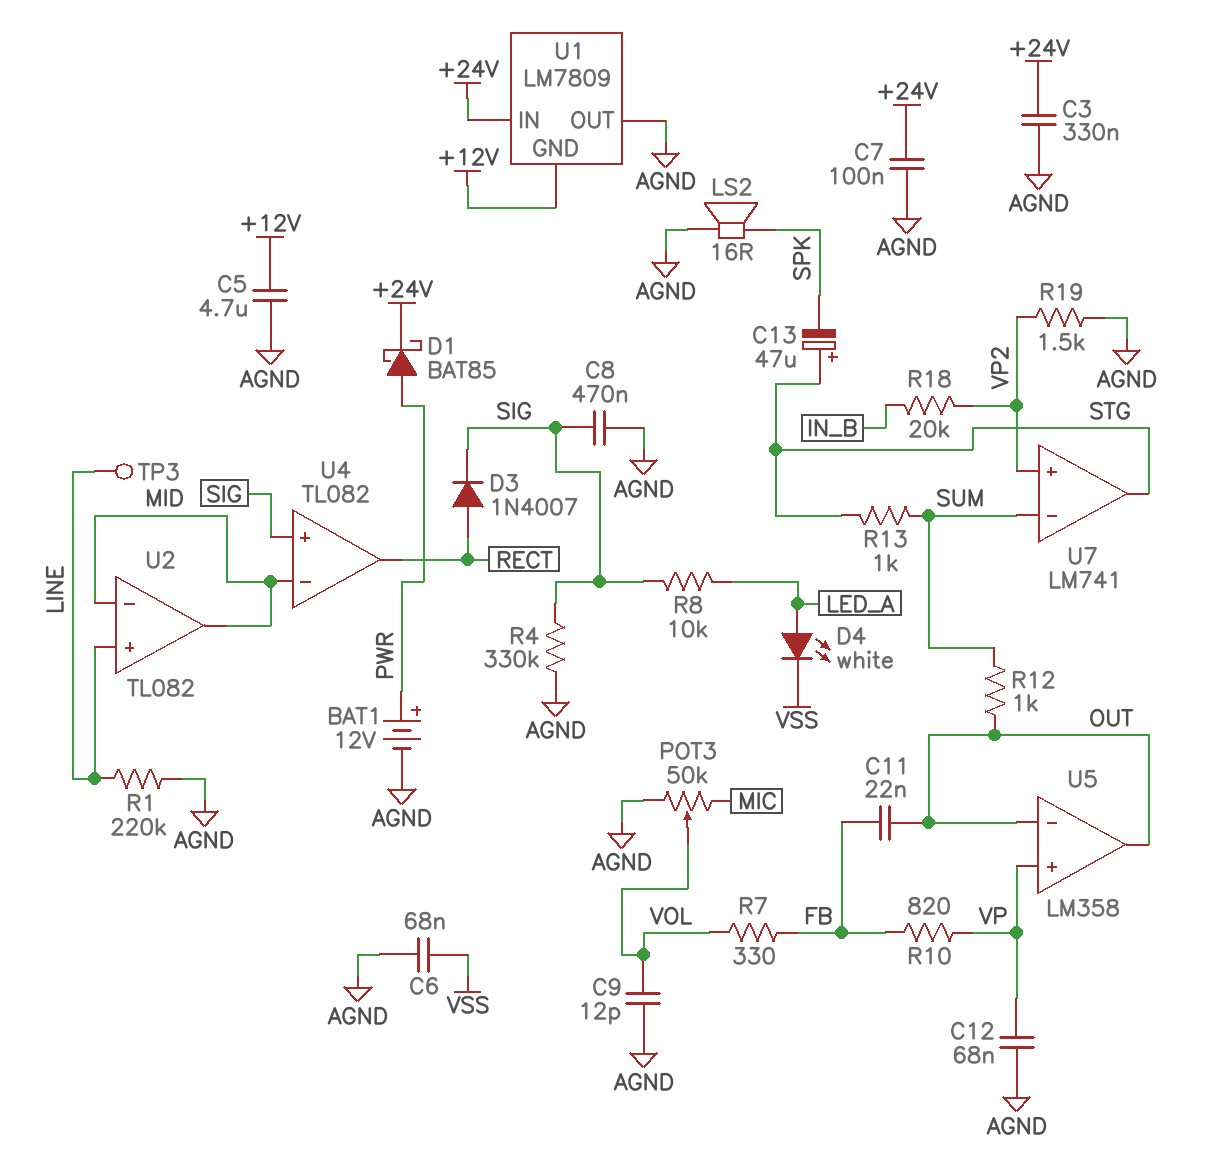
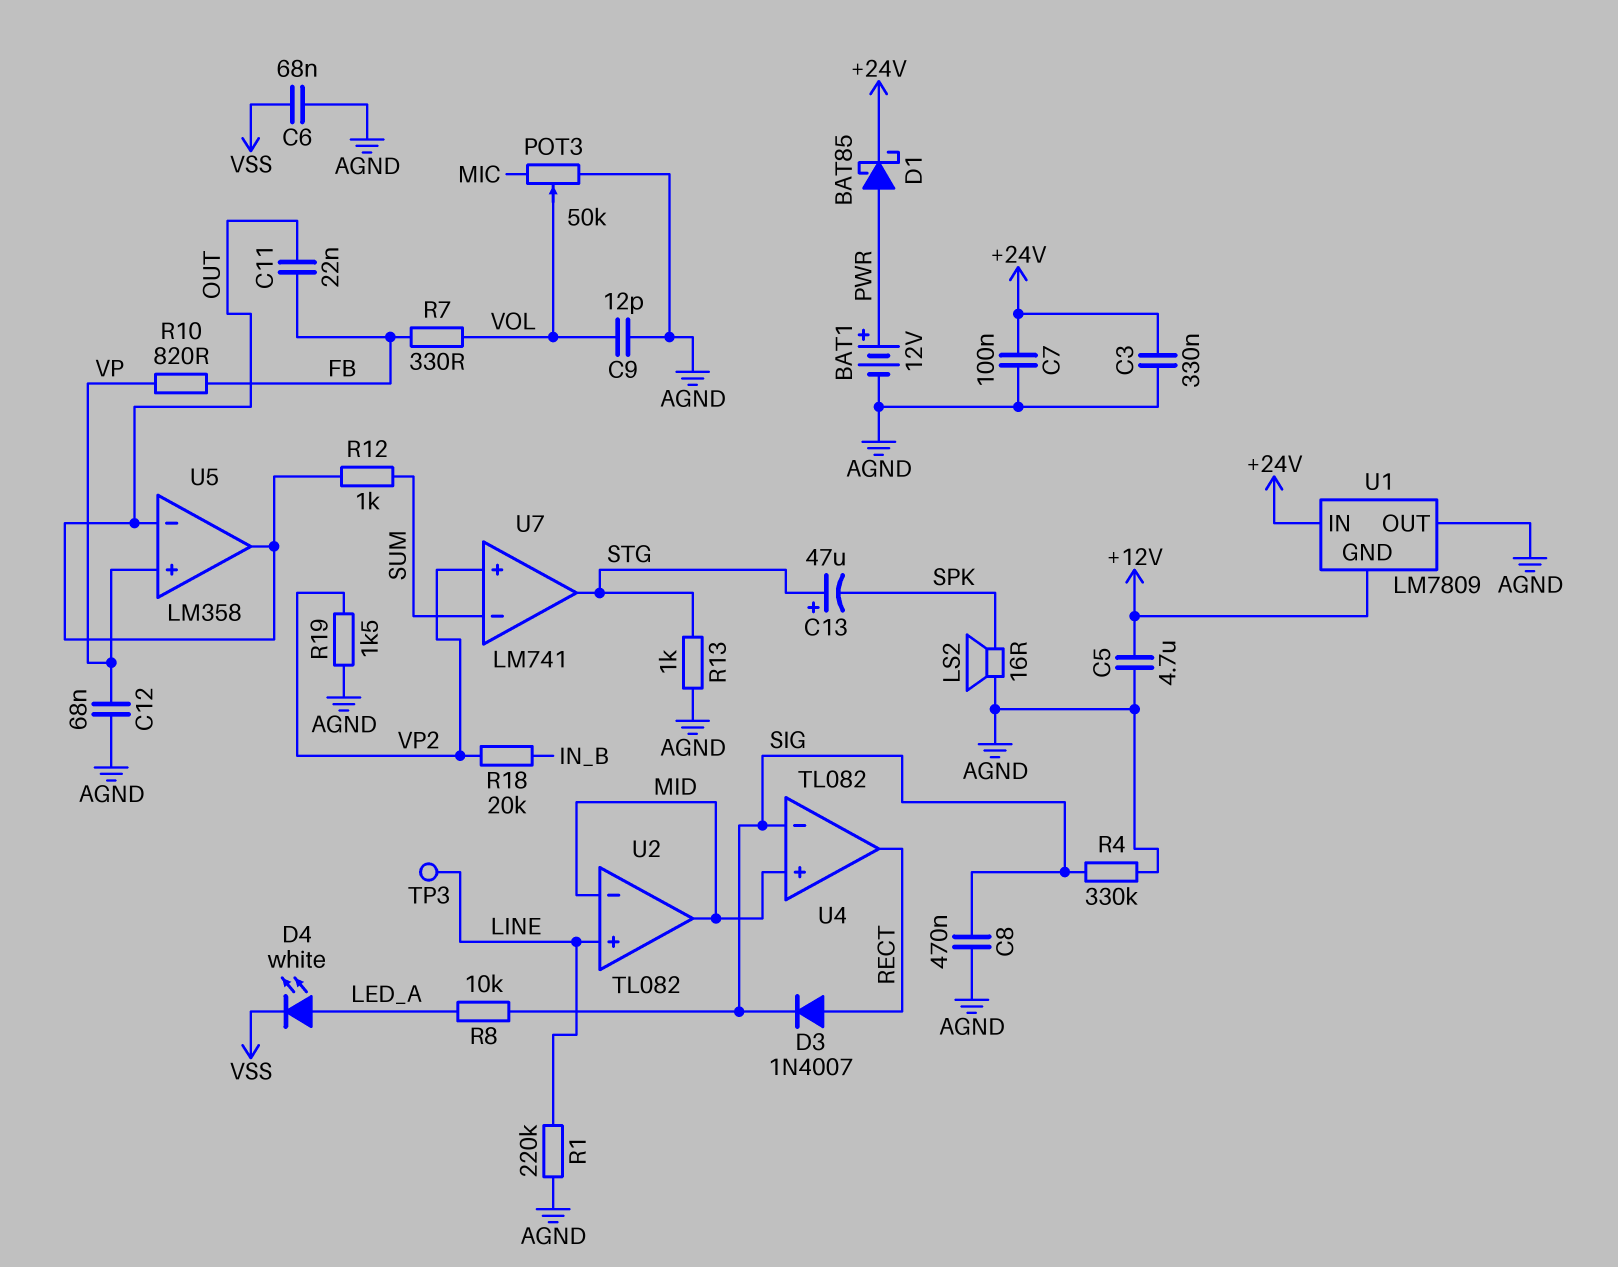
R13: 1k (STG, SUM) -> 1k (AGND, STG)
U4 pin in+: SIG -> MID
U4 pin in-: MID -> SIG

